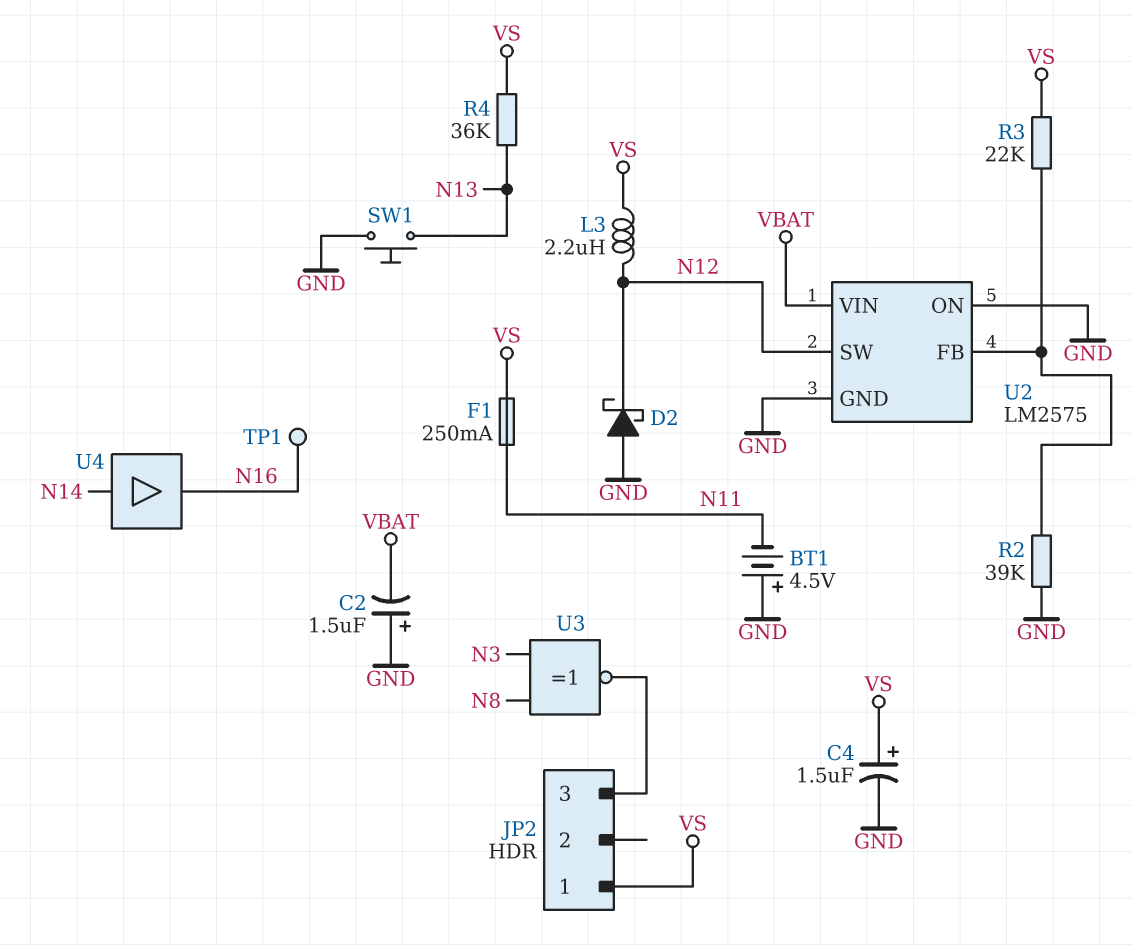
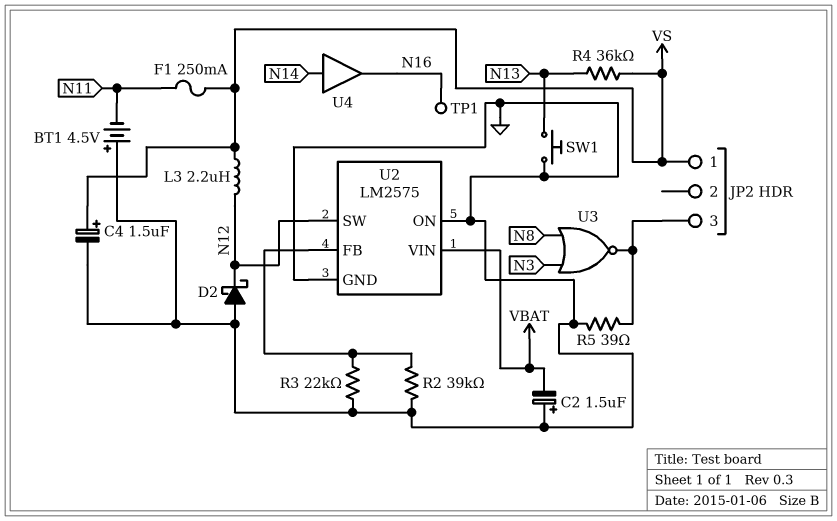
R3: 22k (U2/FB, VS) -> 22k (GND, U2/FB)
R5: none -> 39 (GND, JP2/3)
U3: XNOR (in N3, in N8, out JP2/3) -> NOR (in N3, in N8, out JP2/3)

